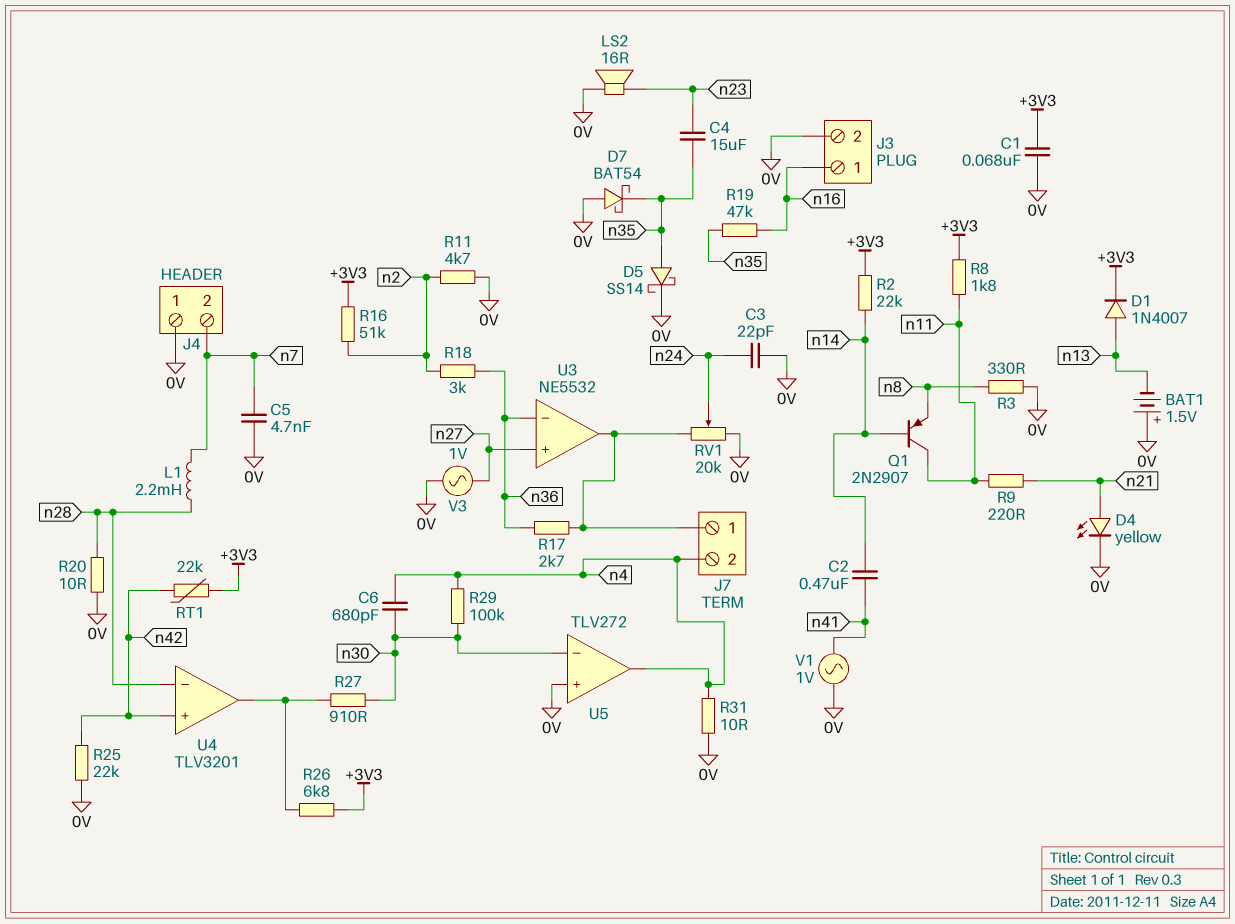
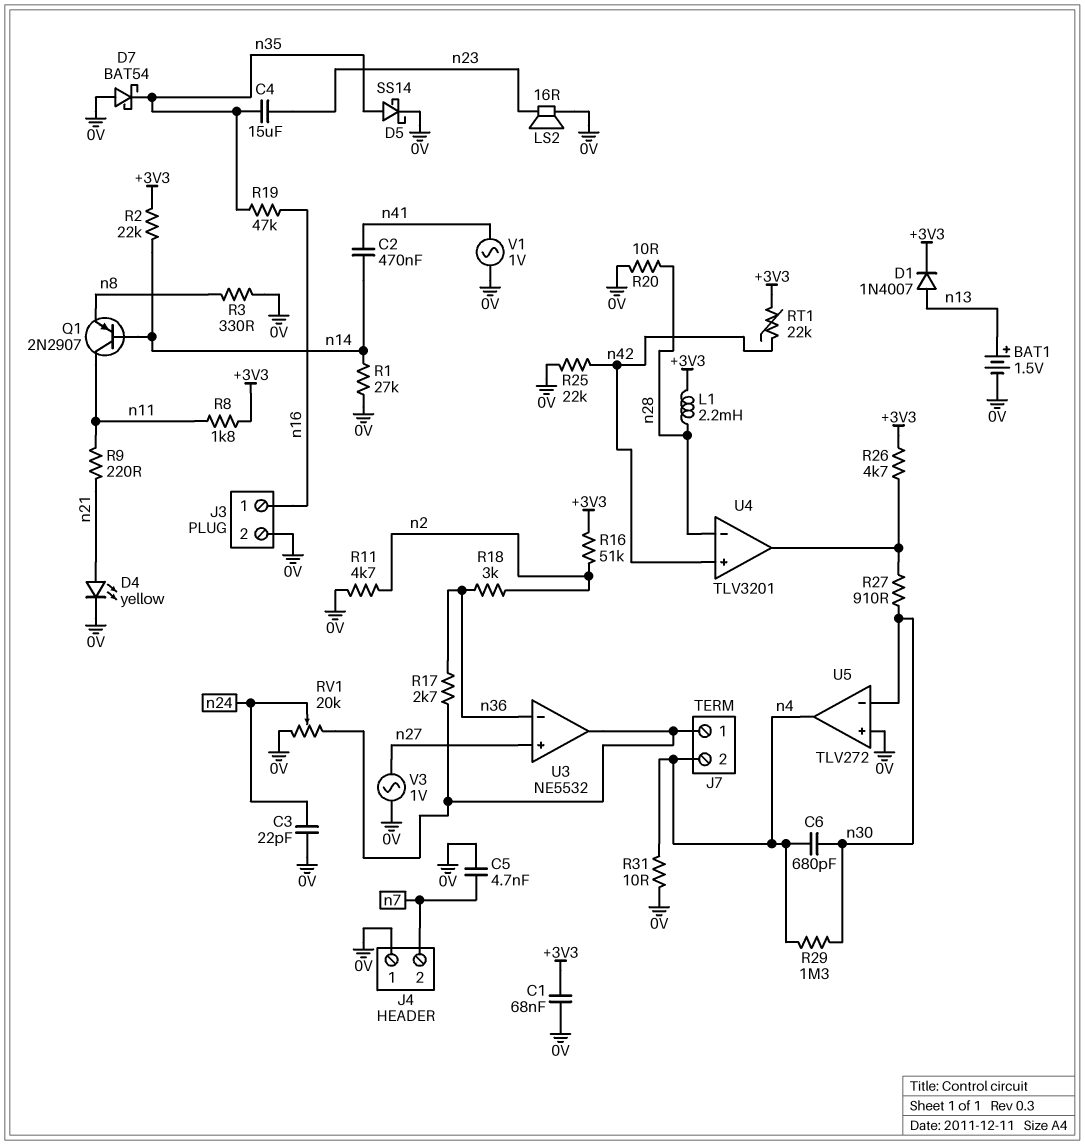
BAT1: 1.5V (plus 0V, minus n13) -> 1.5V (plus n13, minus 0V)
L1: 2.2mH (n7, n28) -> 2.2mH (+3V3, n28)
R1: none -> 27k (0V, n14)
R26: 6.8k (+3V3, U4/out) -> 4.7k (+3V3, U4/out)
R29: 100k (n4, n30) -> 1.3M (n4, n30)

